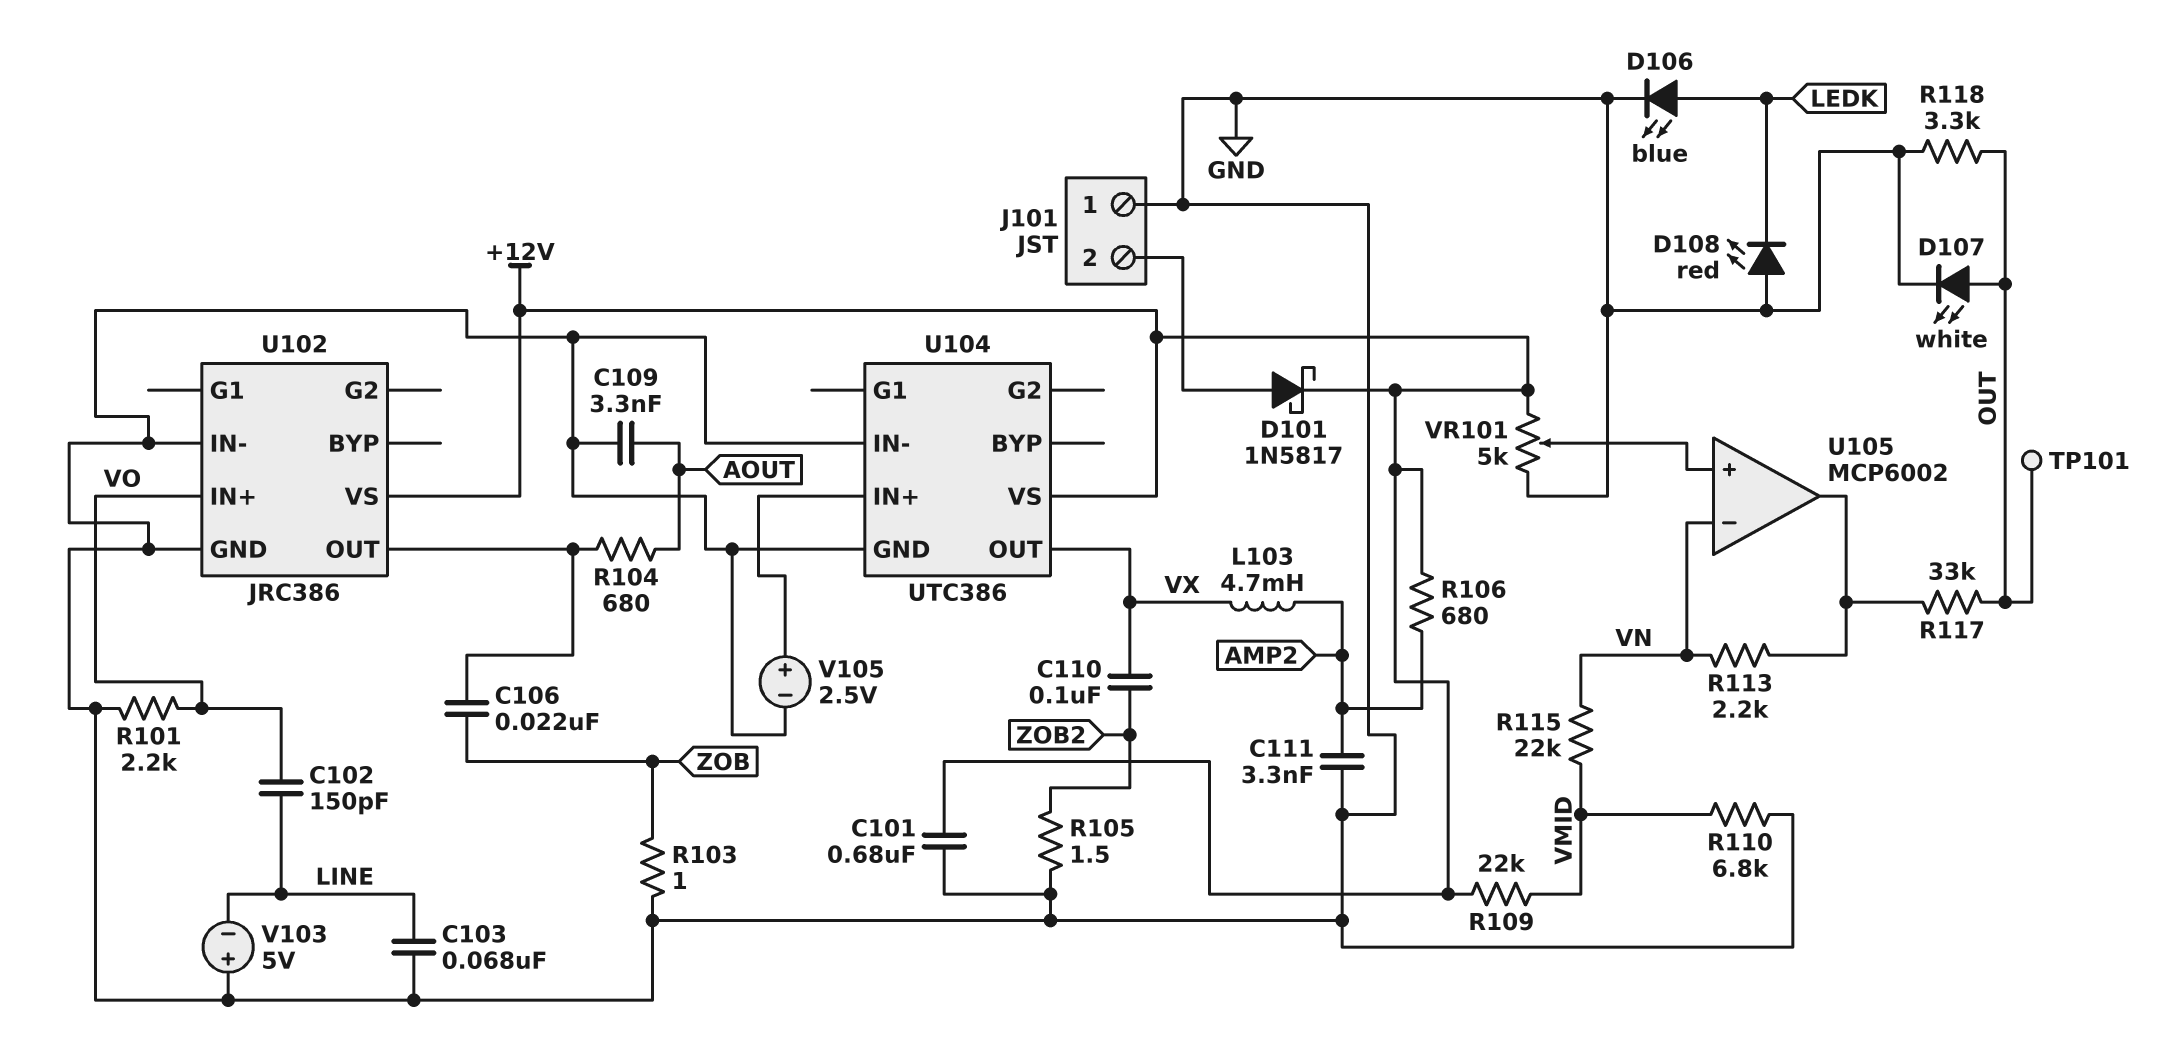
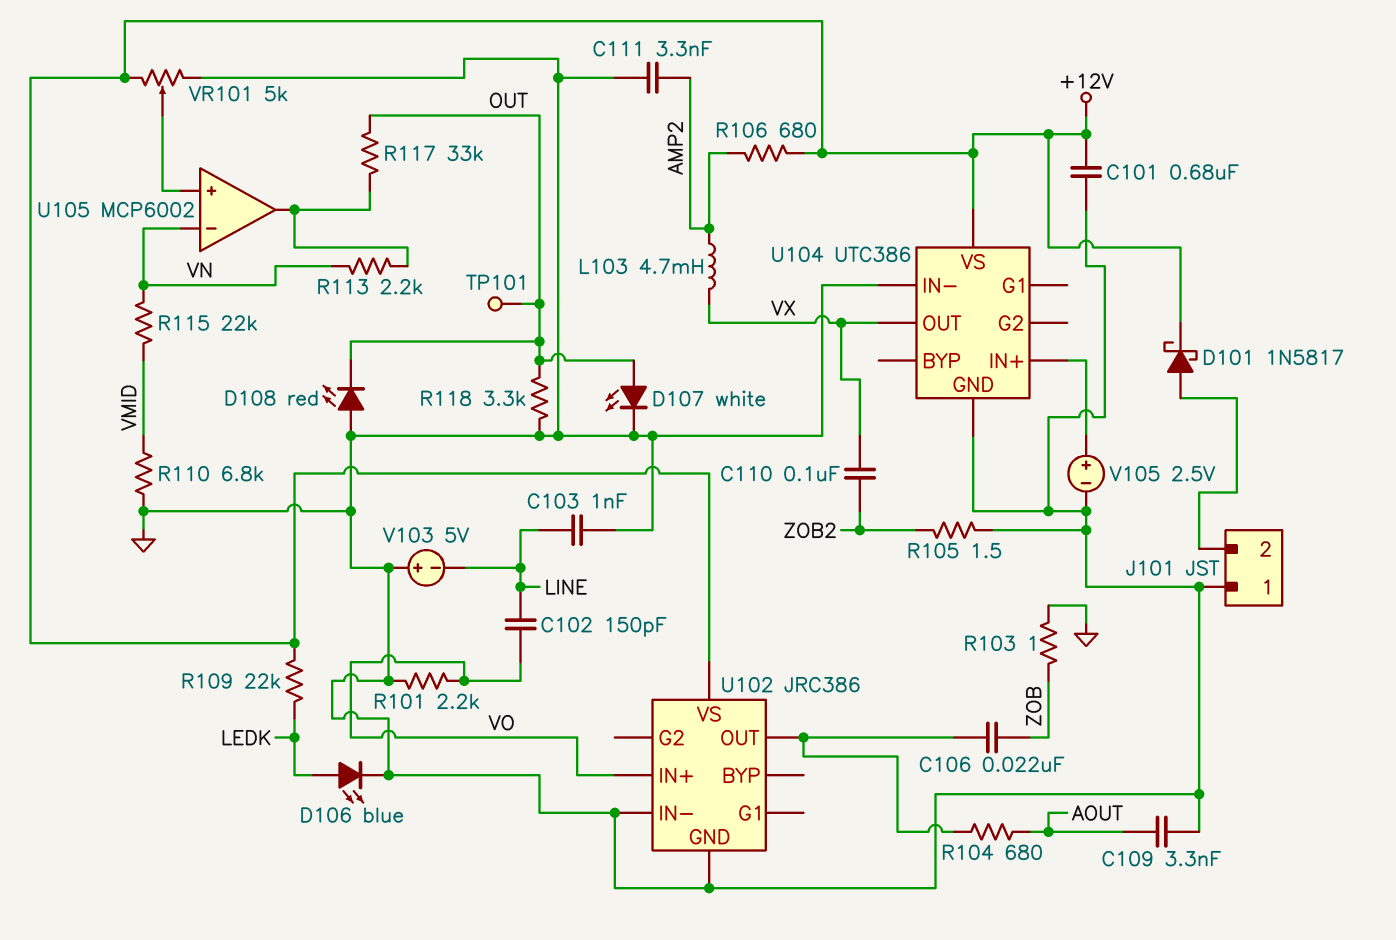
C103: 68nF (GND, LINE) -> 1nF (GND, LINE)
D108: LED red (A GND, K LEDK) -> LED red (A GND, K OUT)
R109: 22k (+12V, VMID) -> 22k (+12V, LEDK)

